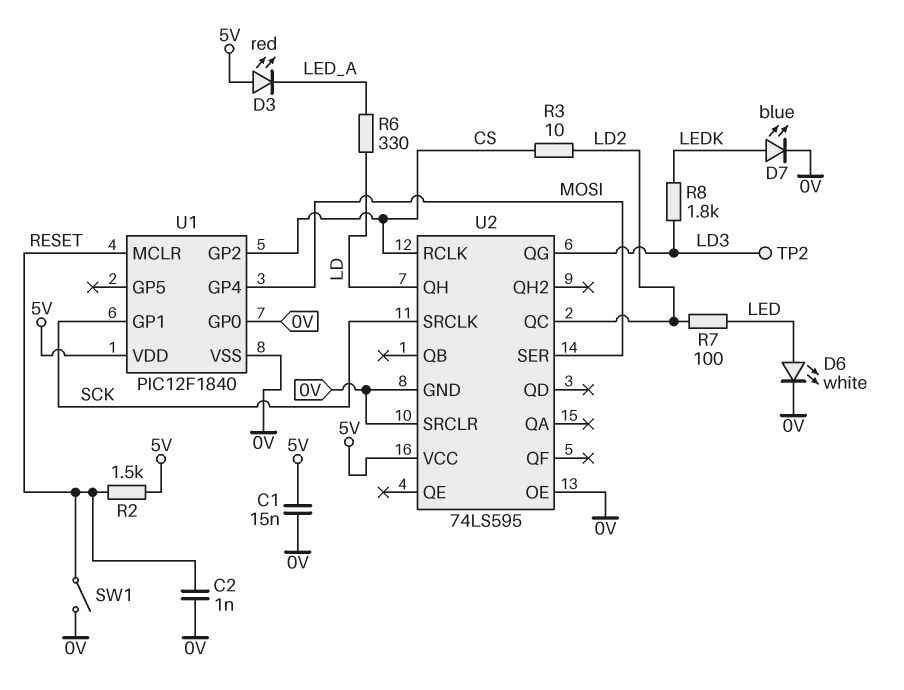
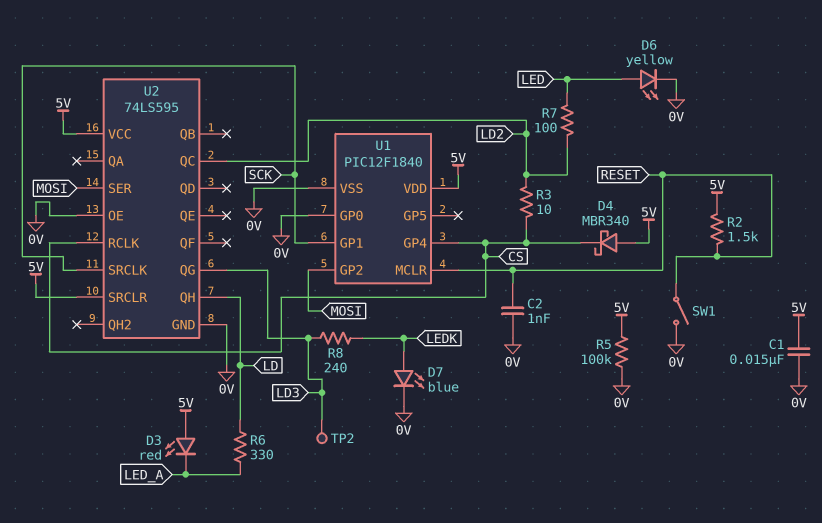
D4: none -> schottky MBR340 (A 5V, K CS)
D6: LED white (A LED, K 0V) -> LED yellow (A LED, K 0V)
R5: none -> 100k (0V, 5V)
R8: 1.8k (LD3, LEDK) -> 240 (LD3, LEDK)
U1 pin GP2: CS -> MOSI
U1 pin GP4: MOSI -> CS
U2 pin SRCLR: 0V -> 5V

